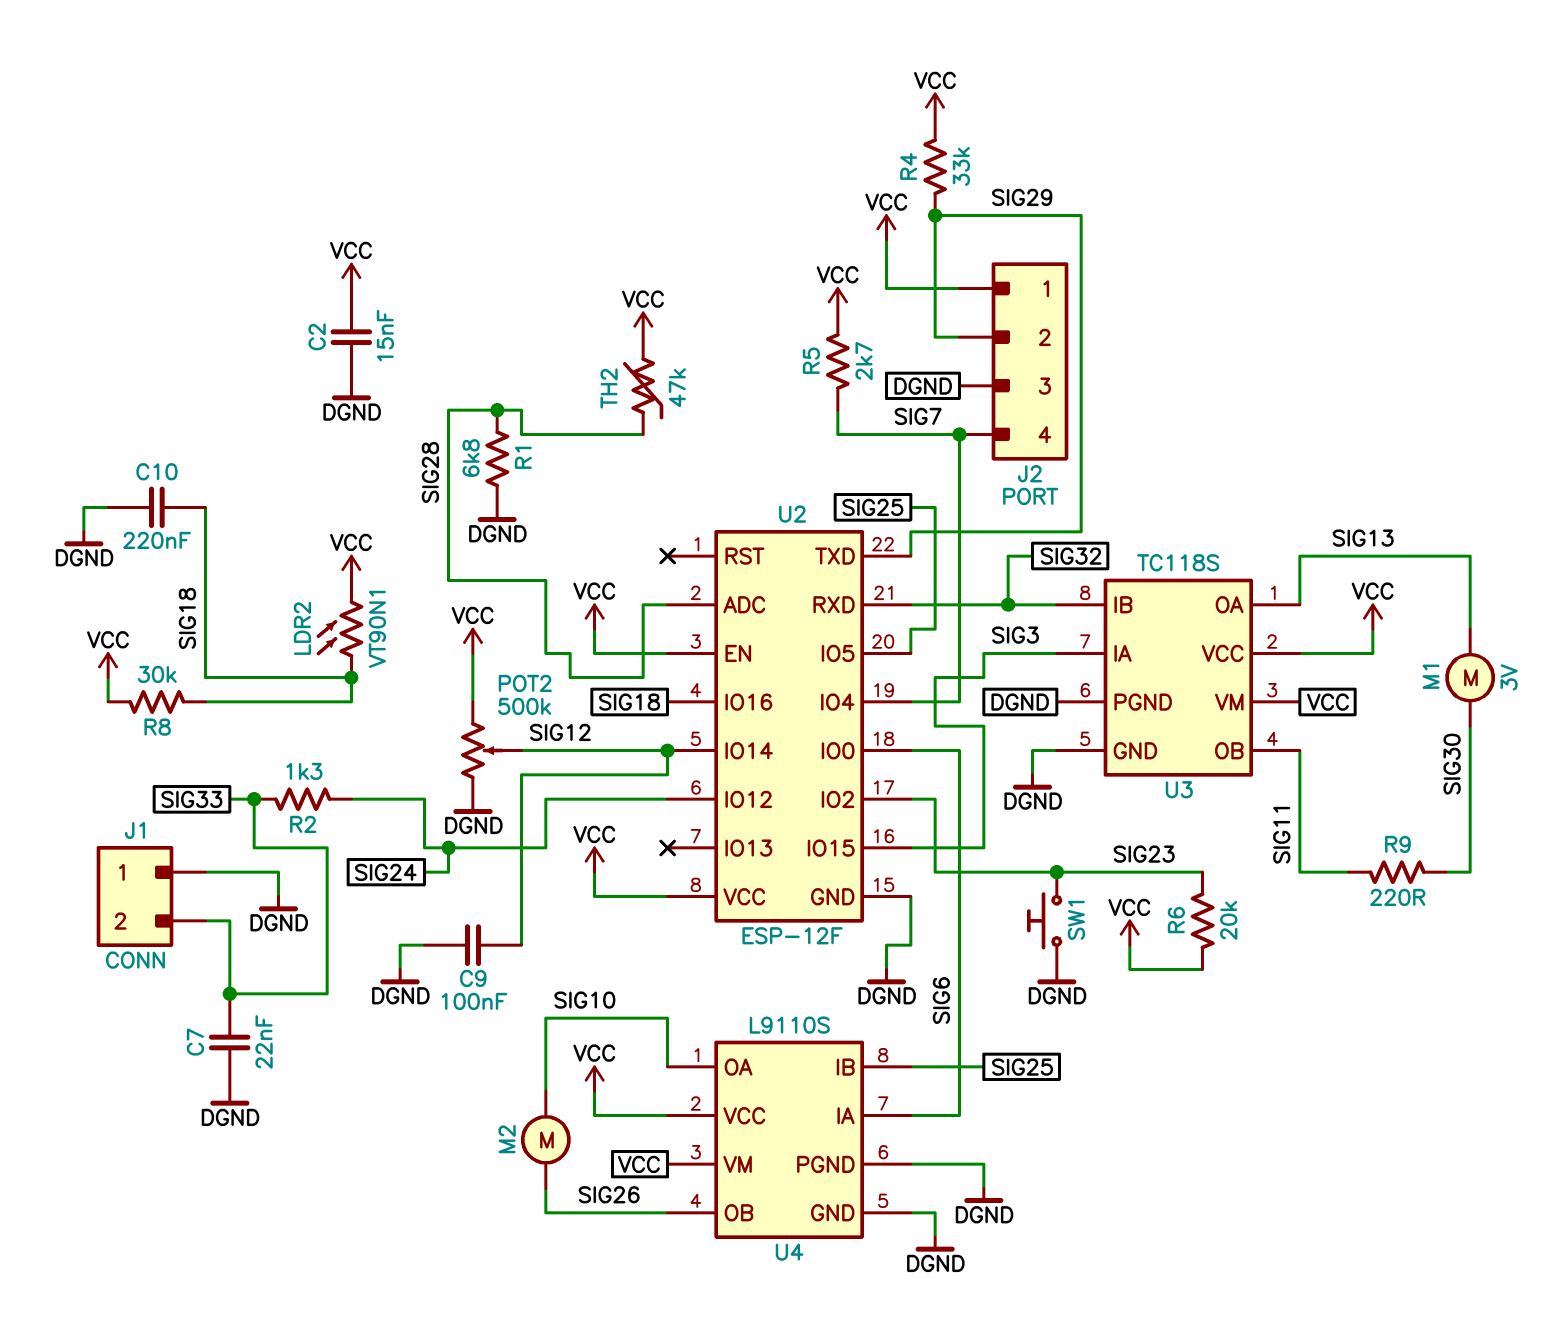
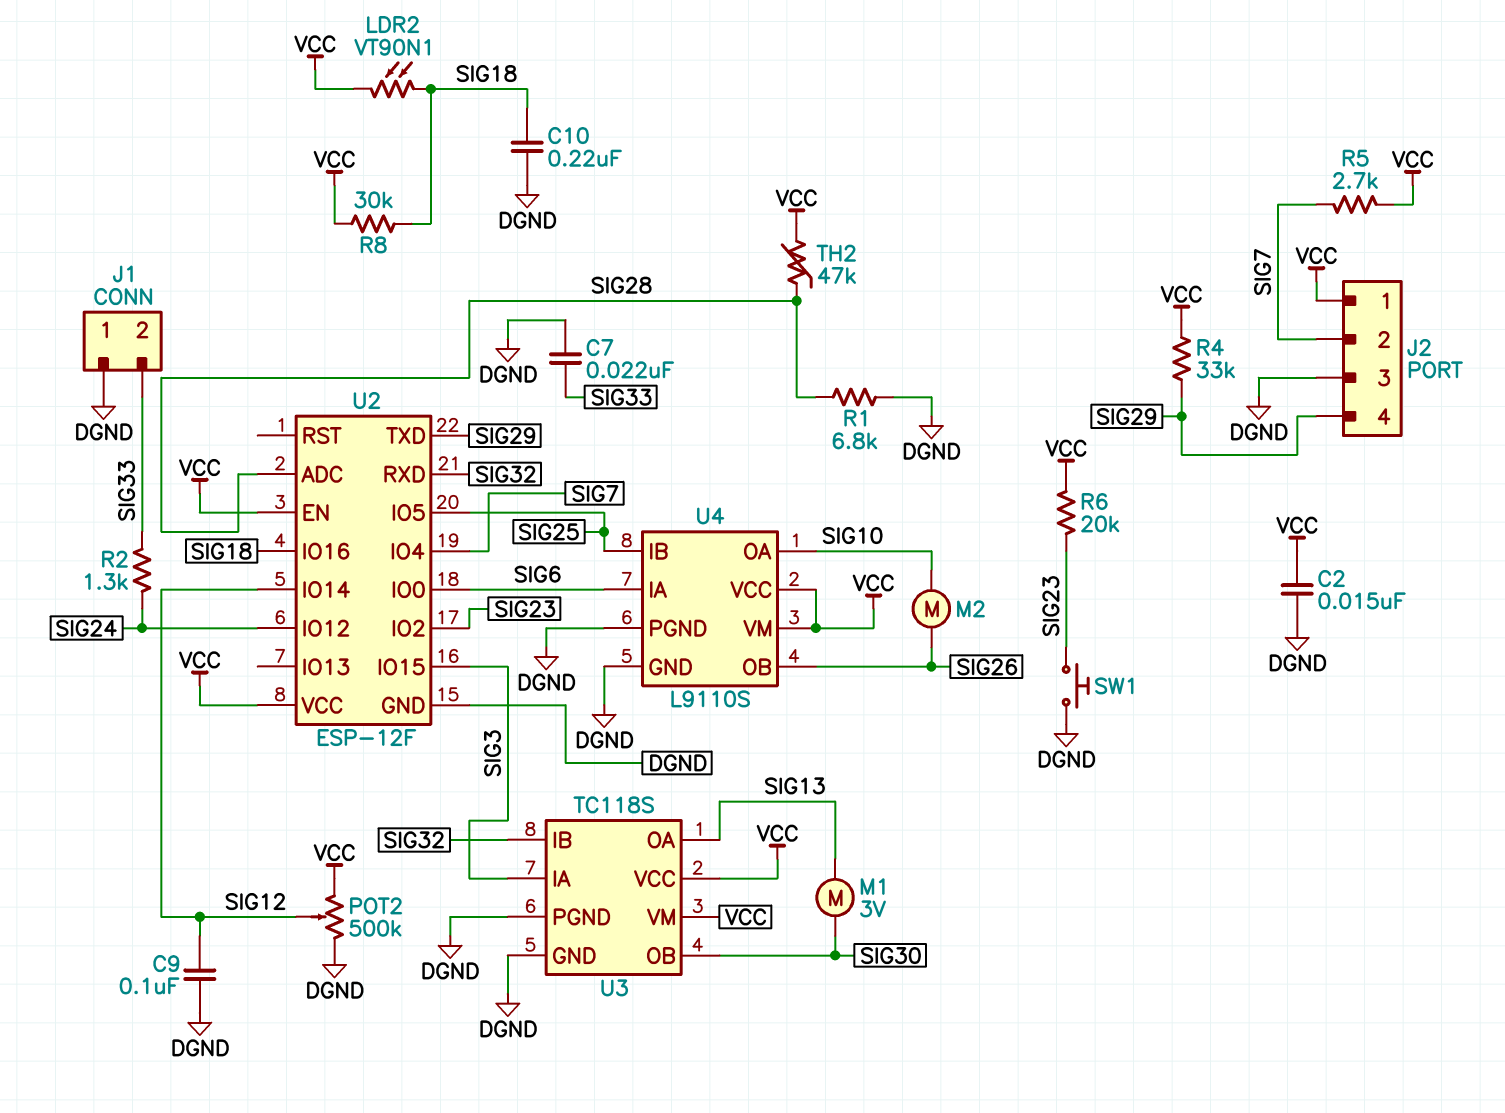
J2 pin 2: SIG29 -> SIG7
J2 pin 4: SIG7 -> SIG29
R9: 220 (SIG11, SIG30) -> none
U3 pin OB: SIG11 -> SIG30

